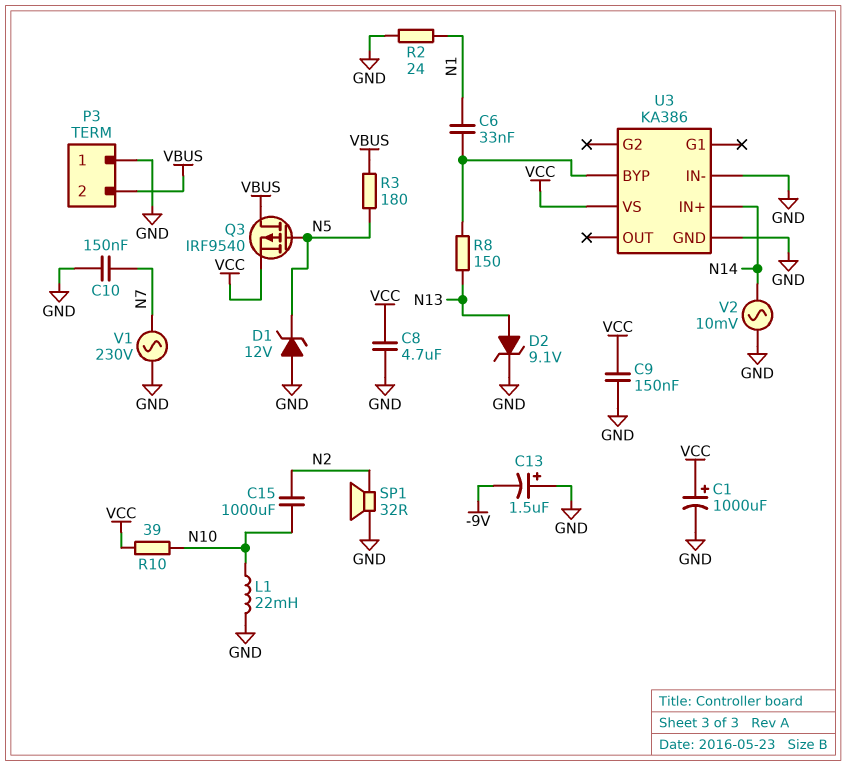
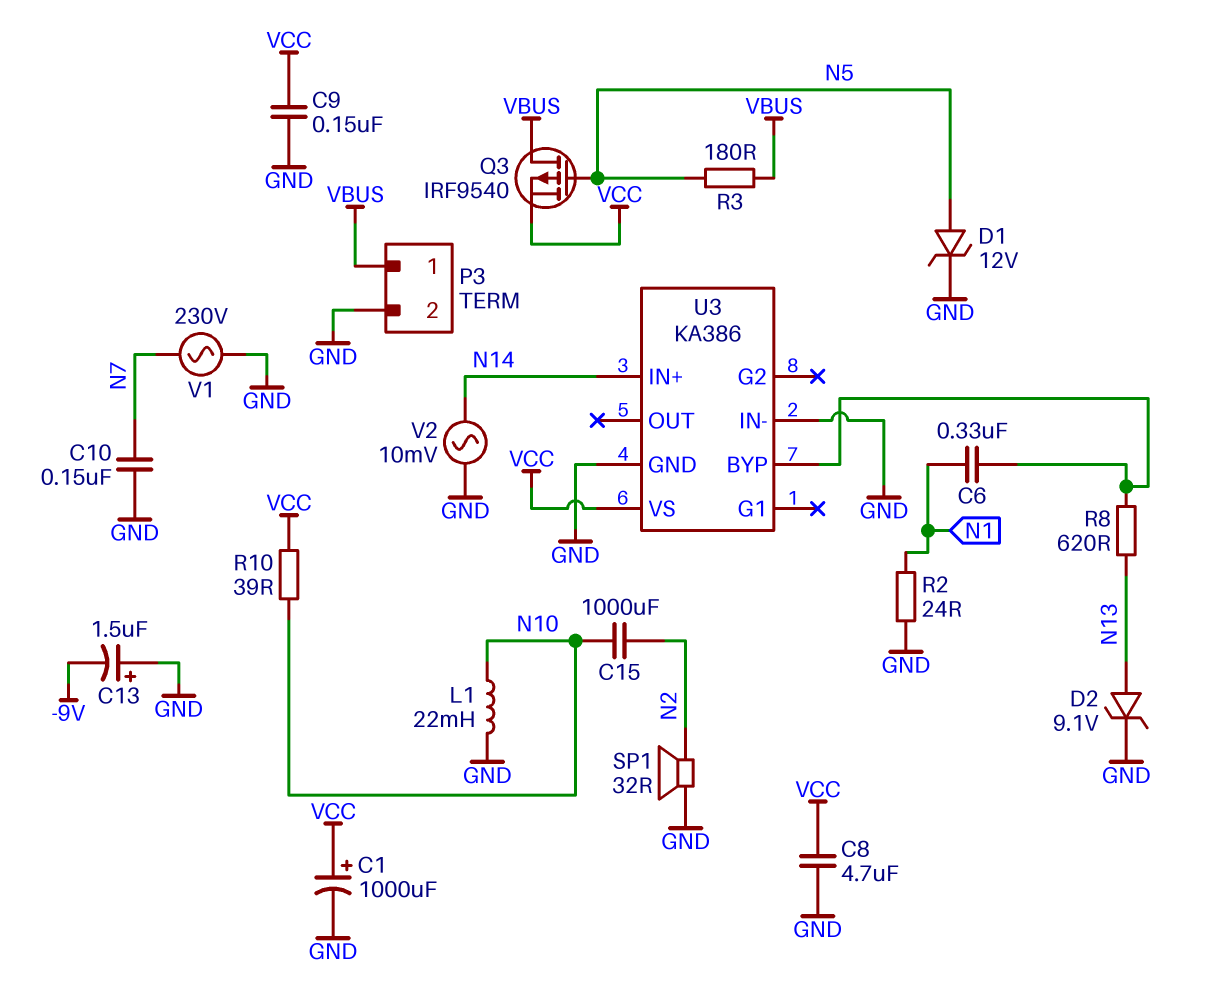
C6: 33nF (N1, U3/BYP) -> 330nF (N1, U3/BYP)
D1: zener 12V (A GND, K N5) -> zener 12V (A N5, K GND)
P3 pin 1: GND -> VBUS
P3 pin 2: VBUS -> GND
R8: 150 (N13, U3/BYP) -> 620 (N13, U3/BYP)

